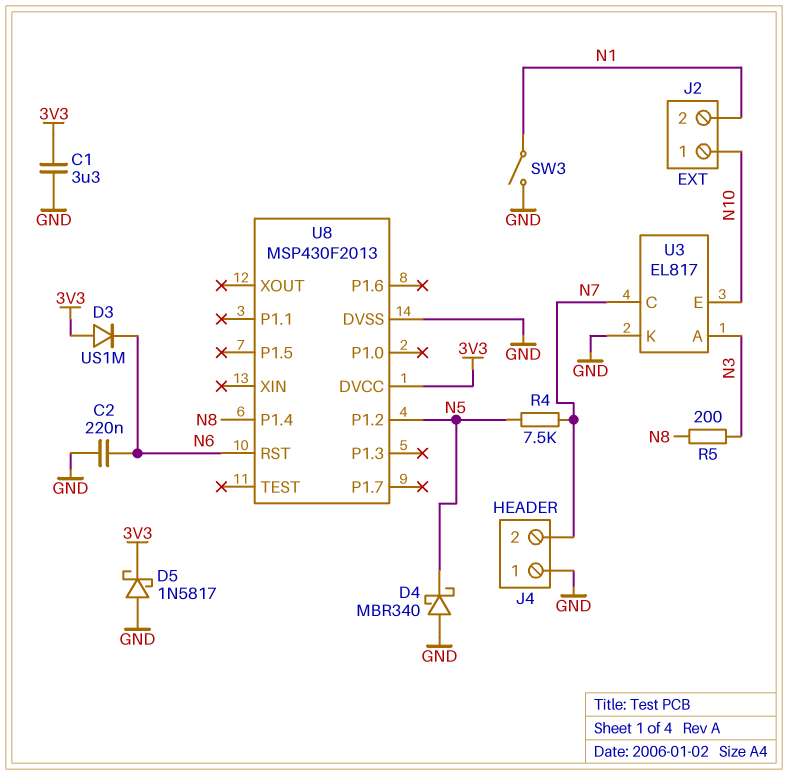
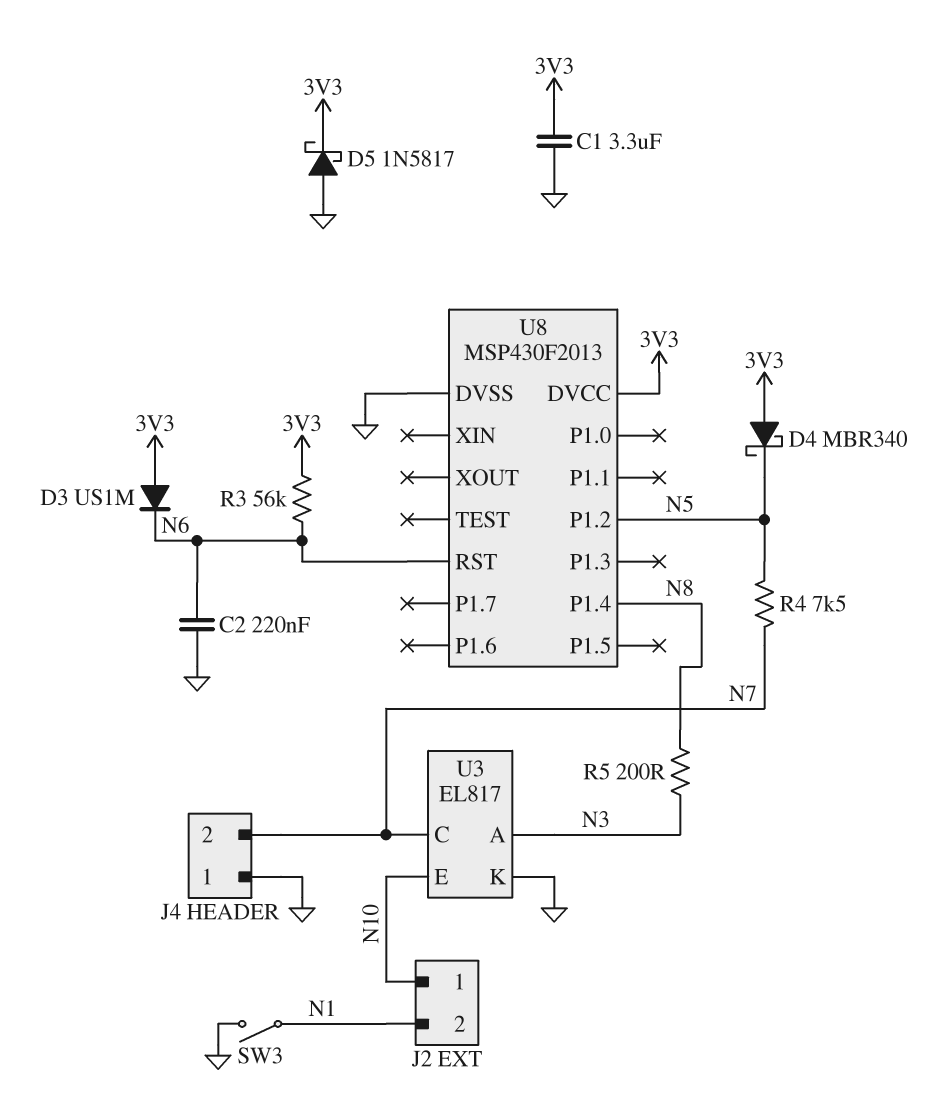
D4: schottky MBR340 (A GND, K N5) -> schottky MBR340 (A 3V3, K N5)
R3: none -> 56k (3V3, N6)

